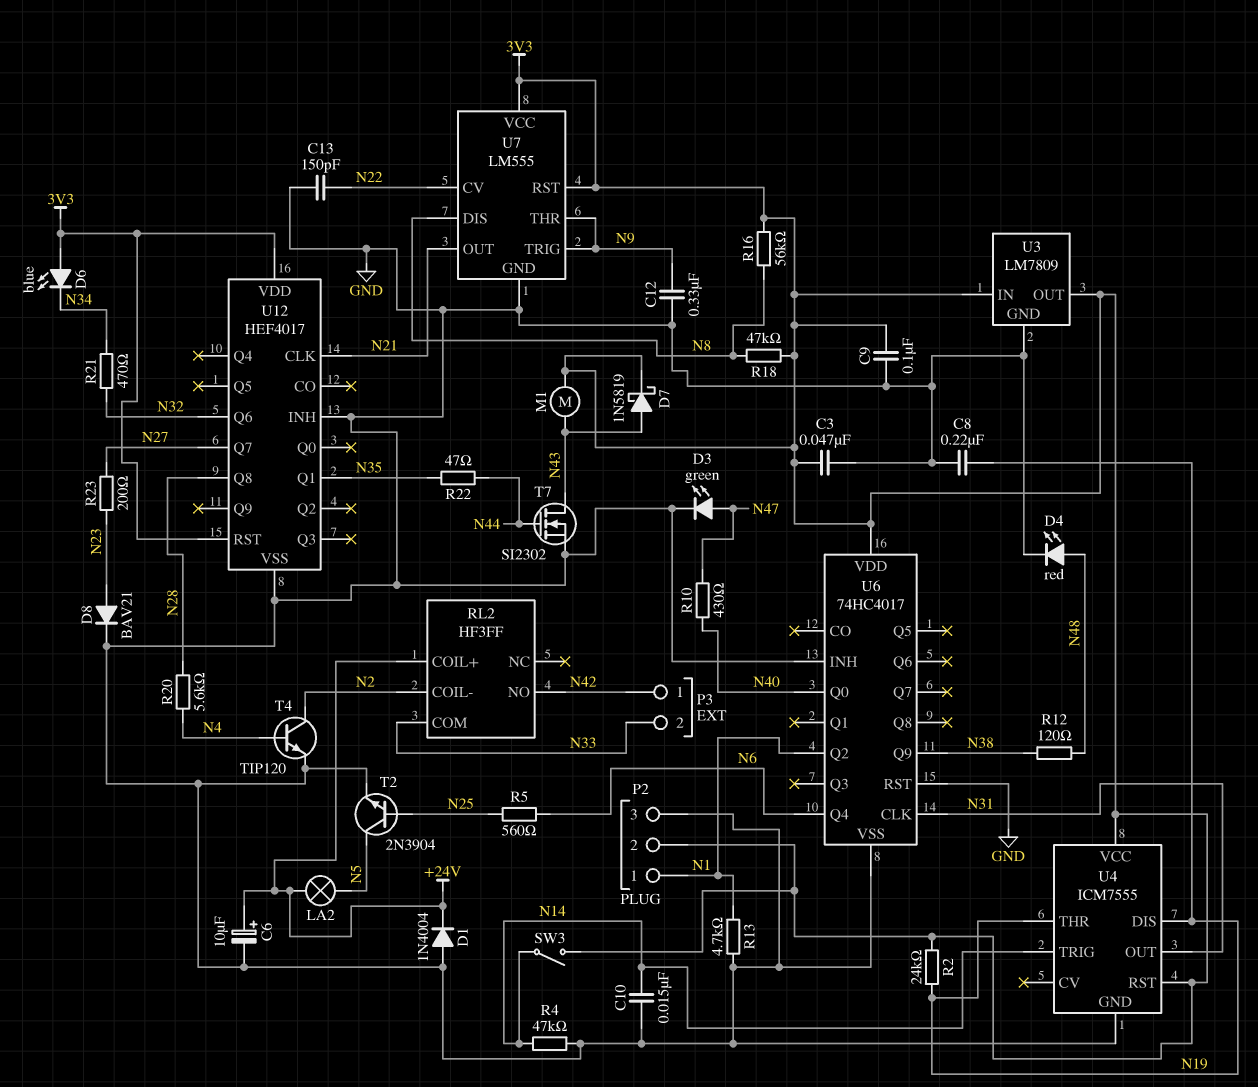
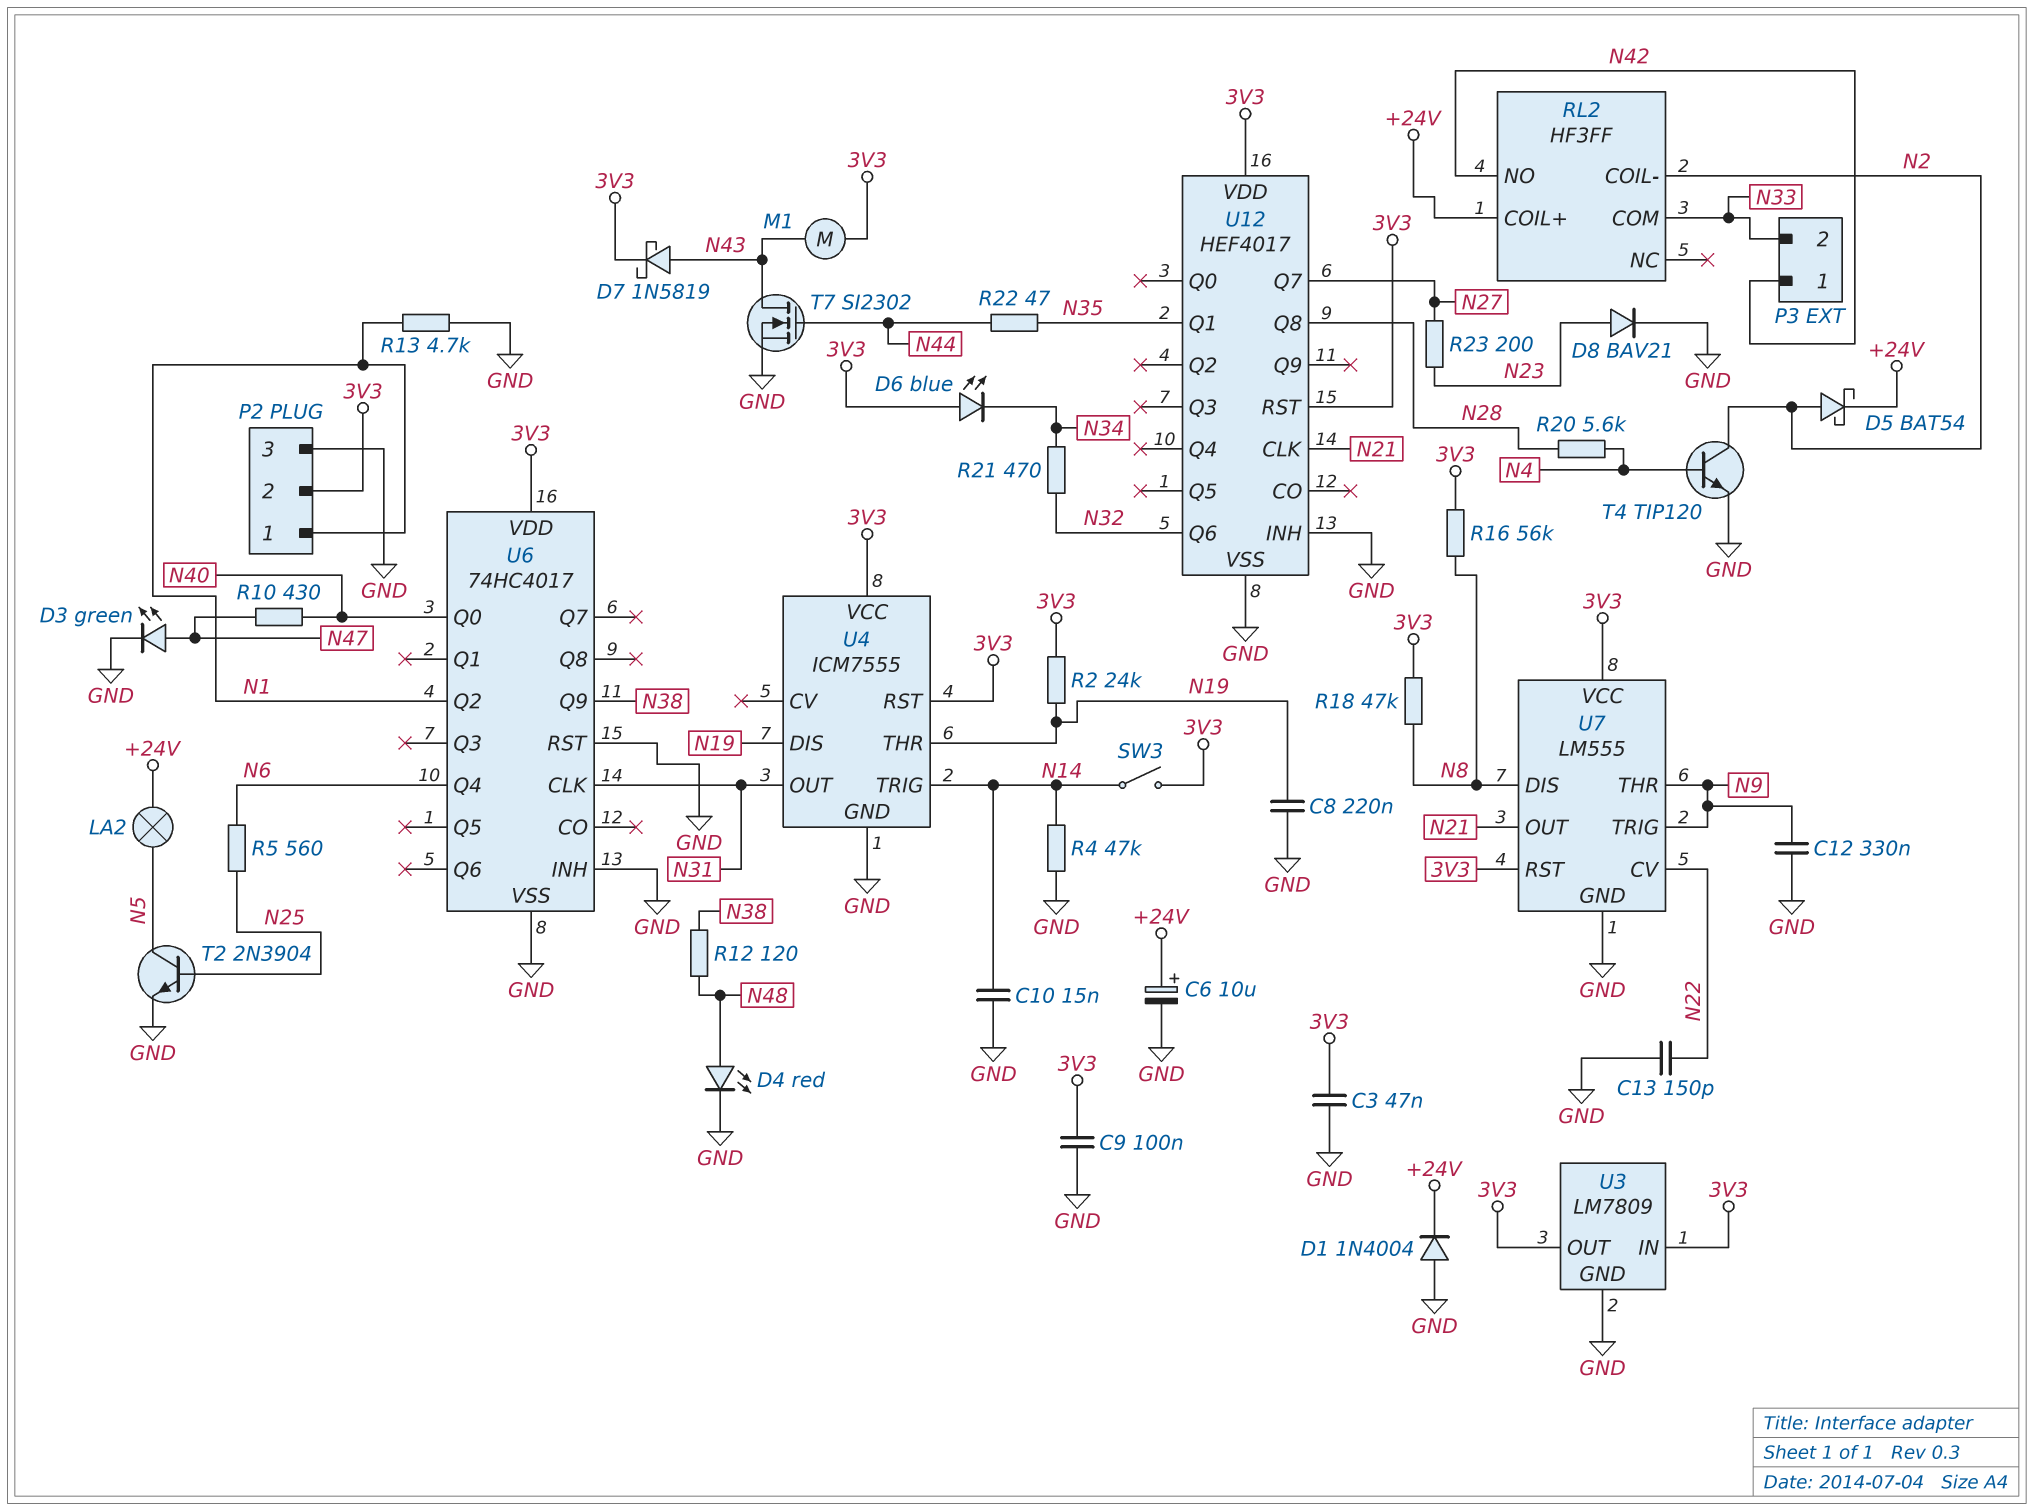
D5: none -> schottky BAT54 (A N2, K +24V)

